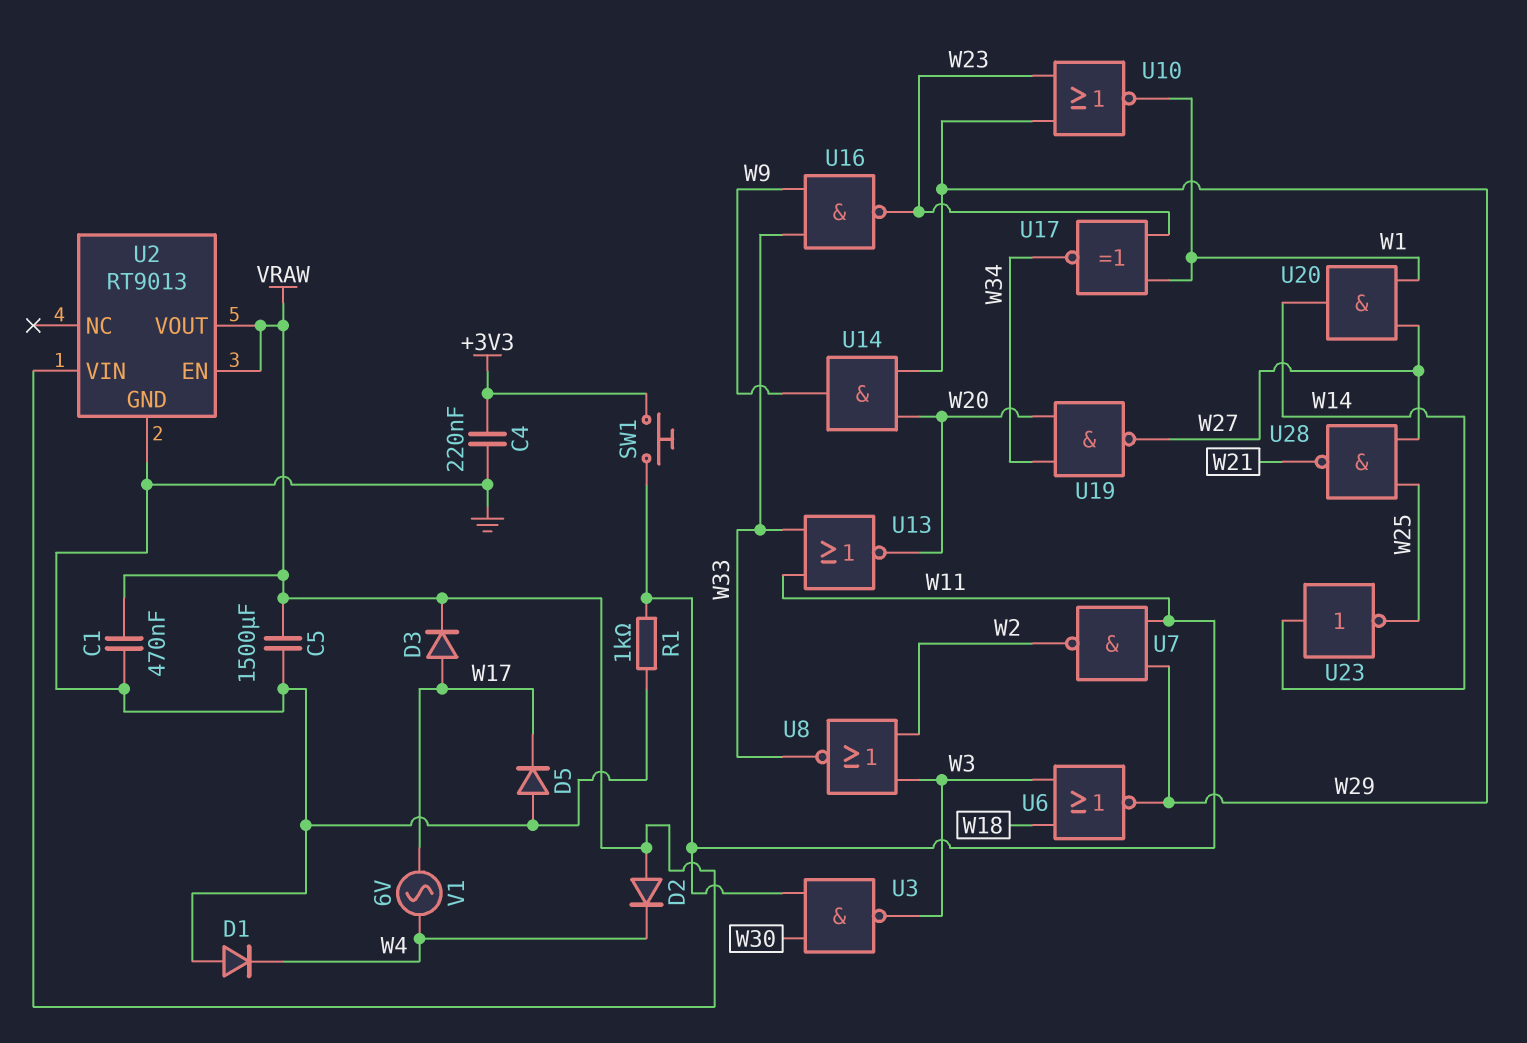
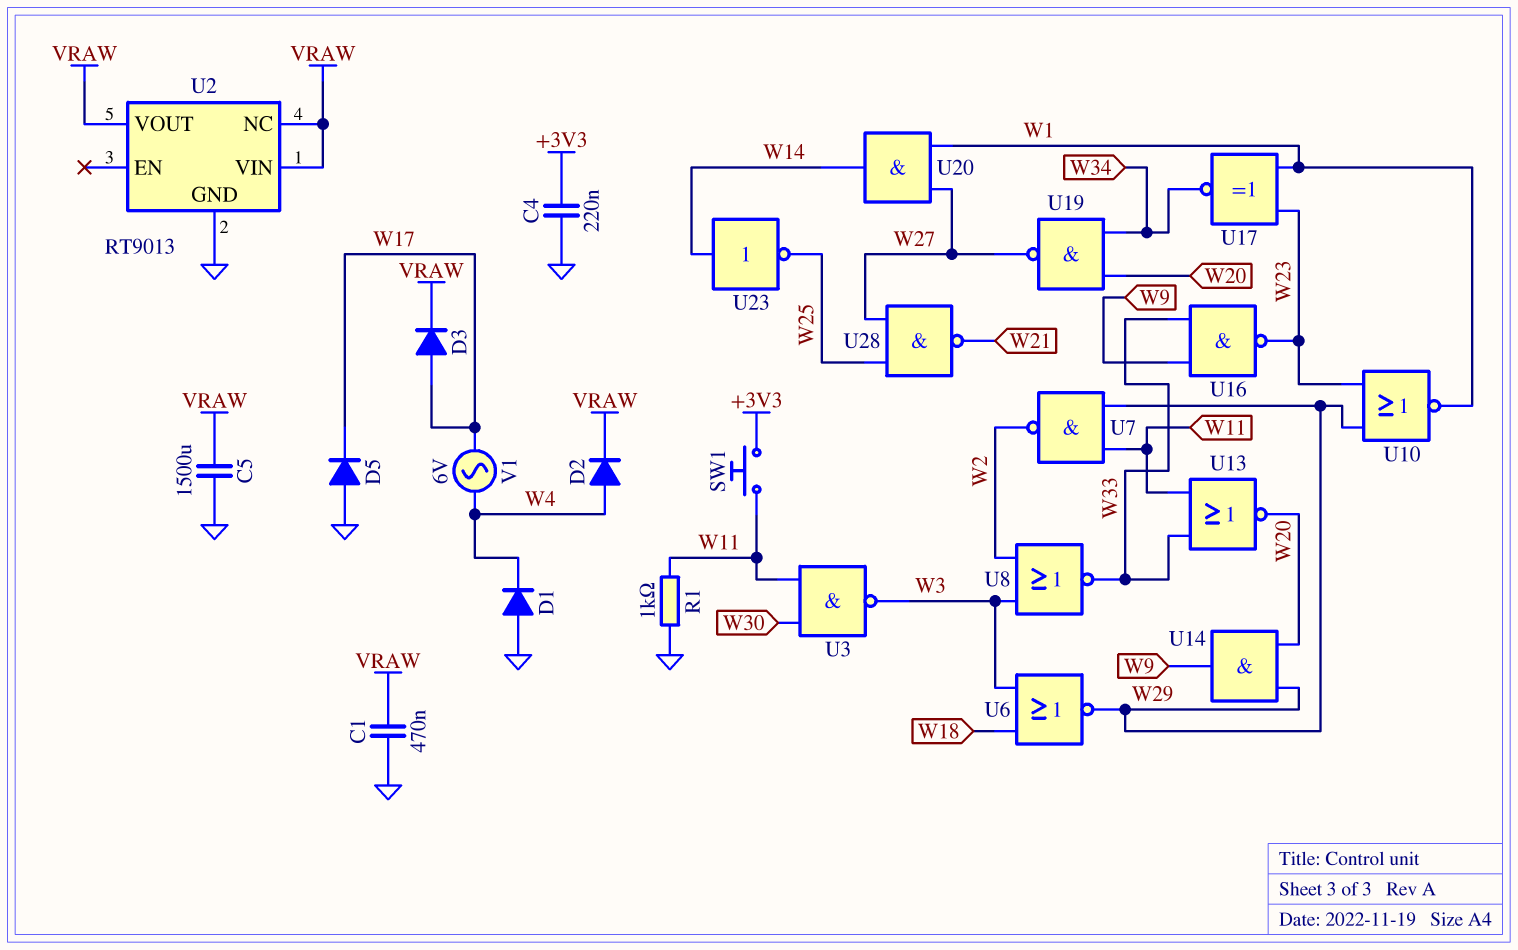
D2: diode (A VRAW, K W4) -> diode (A W4, K VRAW)
U2 pin EN: VRAW -> none
U2 pin NC: none -> VRAW

